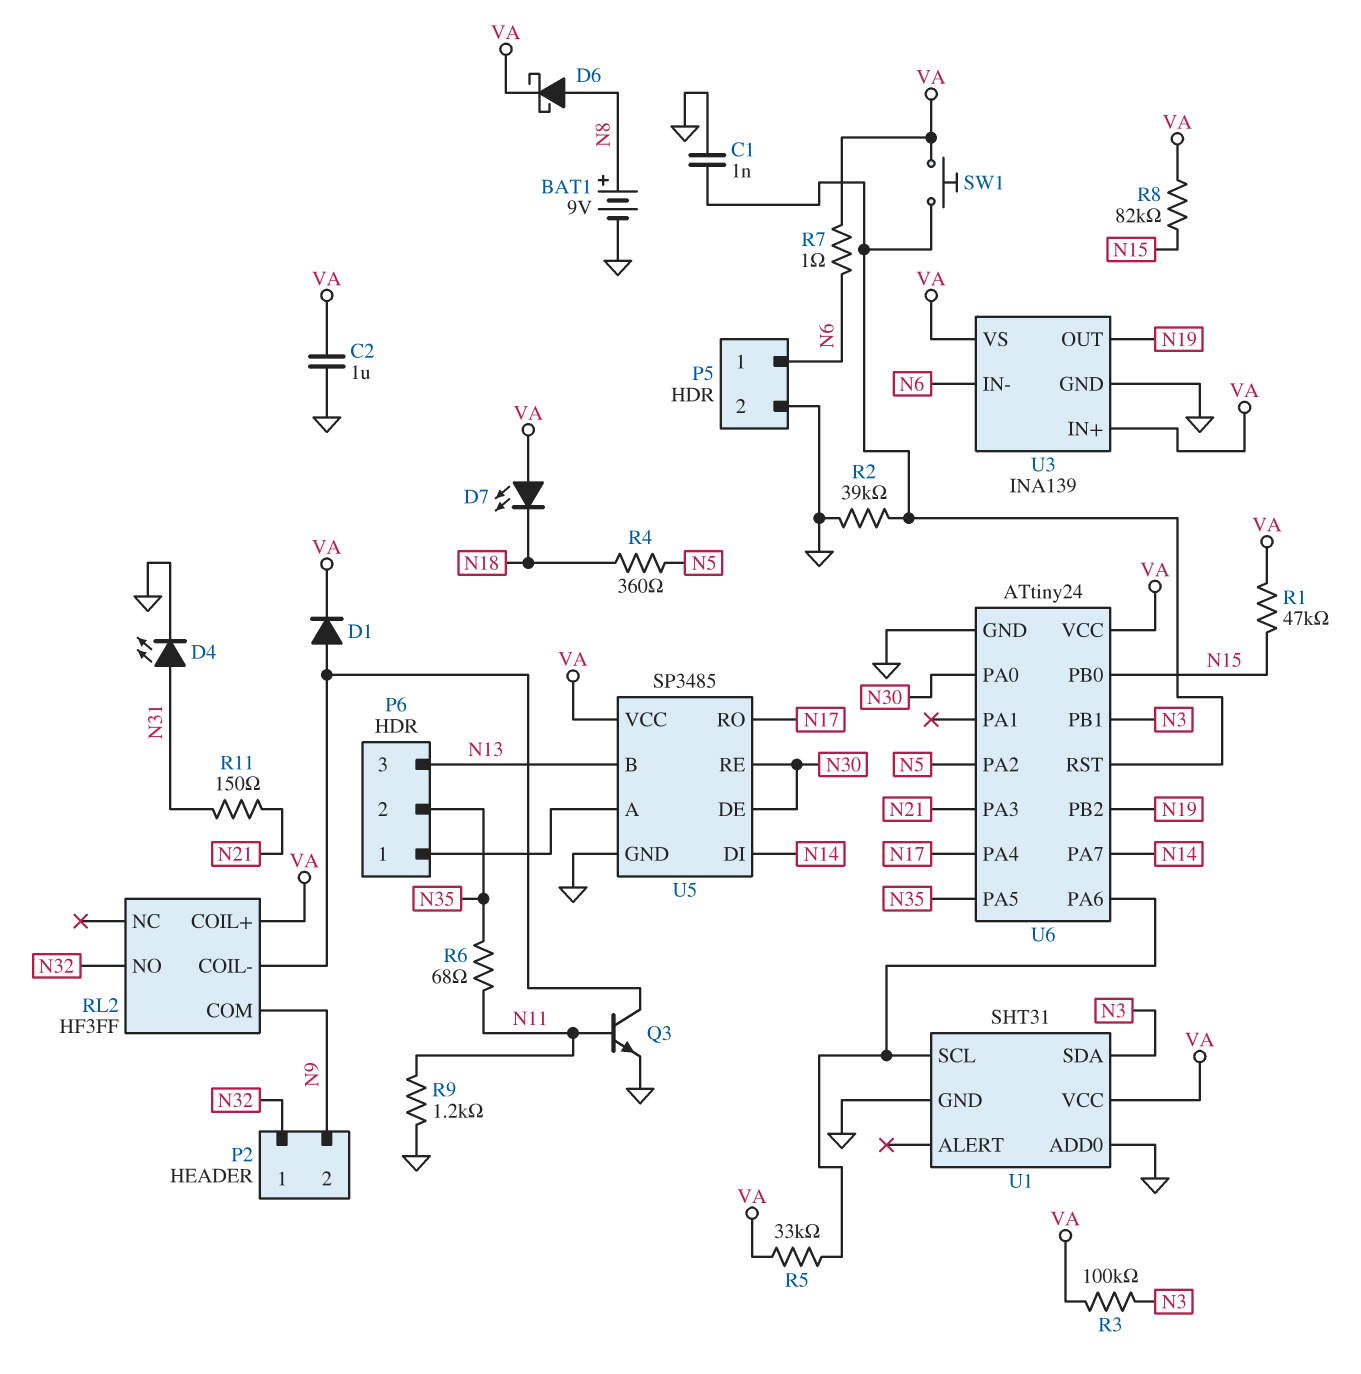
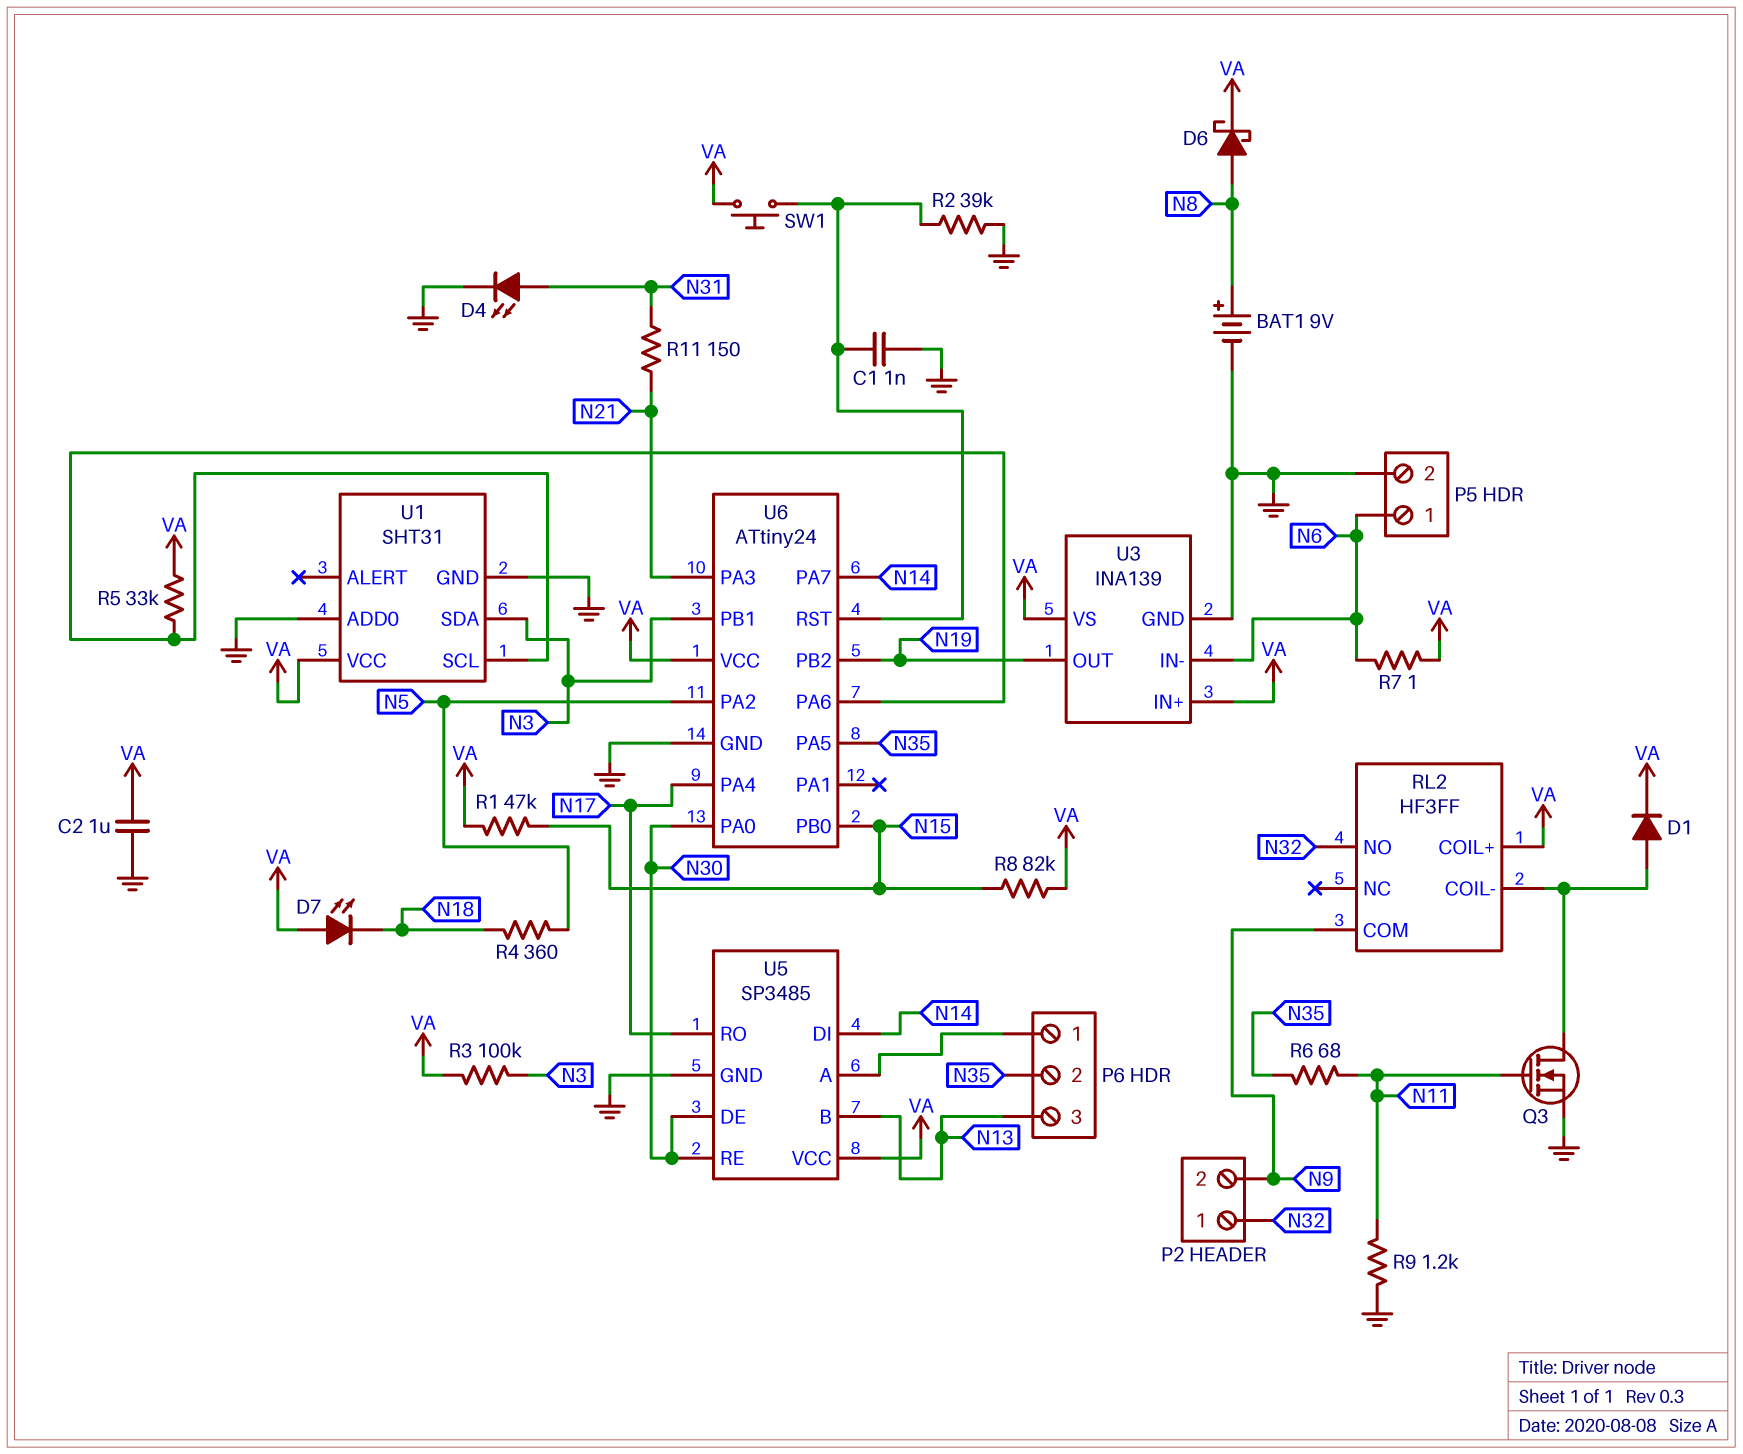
Q3: NPN (B N11, C RL2/COIL-, E GND) -> NMOS (G N11, D RL2/COIL-, S GND)

